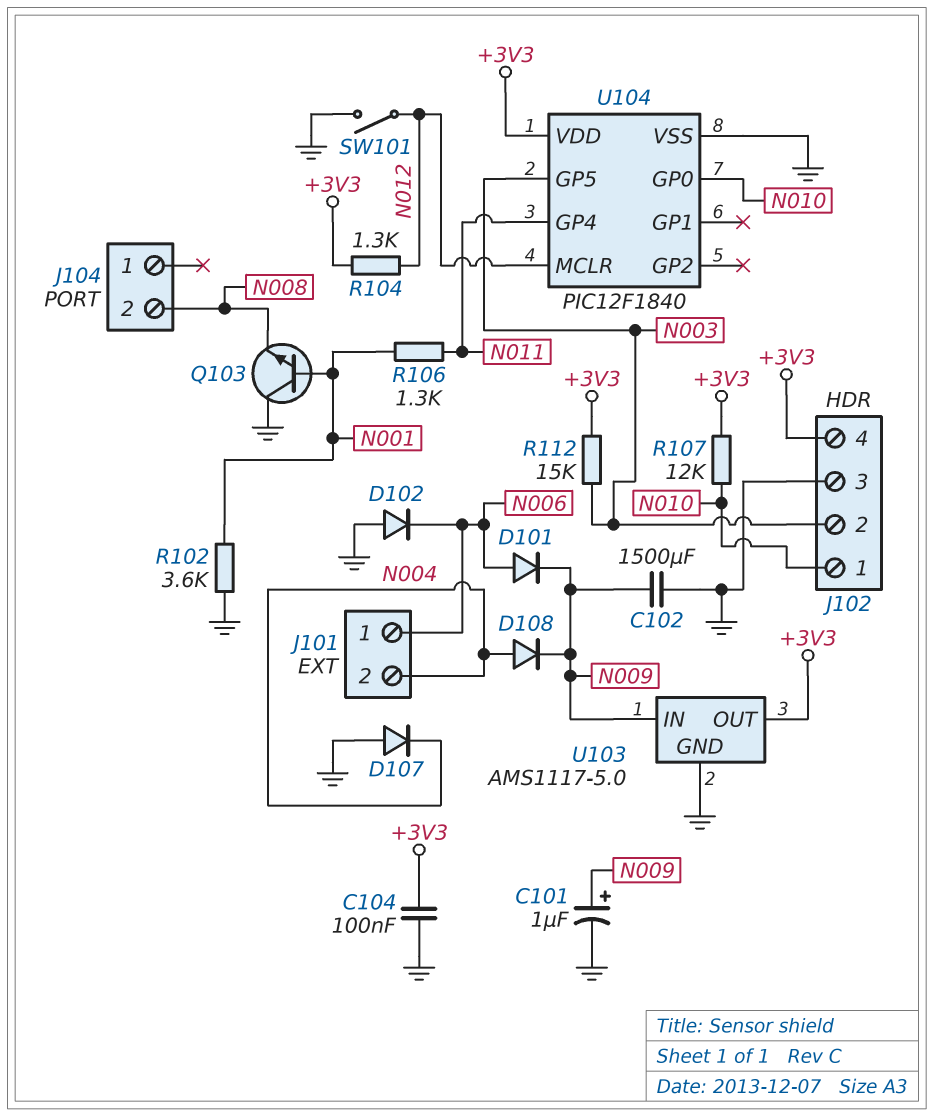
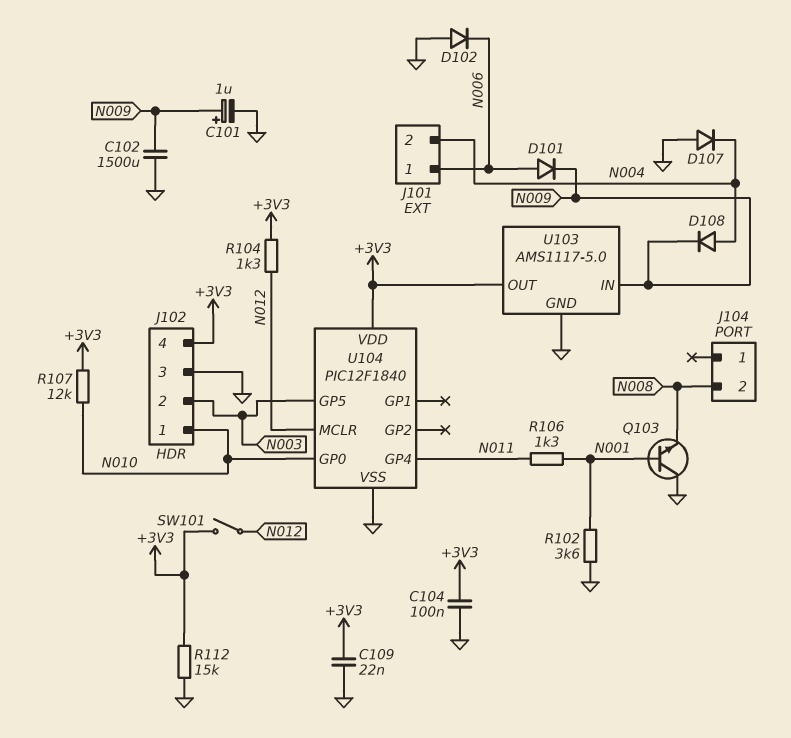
C109: none -> 22nF (+3V3, GND)
R112: 15k (+3V3, N003) -> 15k (+3V3, GND)
SW101: switch (GND, N012) -> switch (+3V3, N012)

